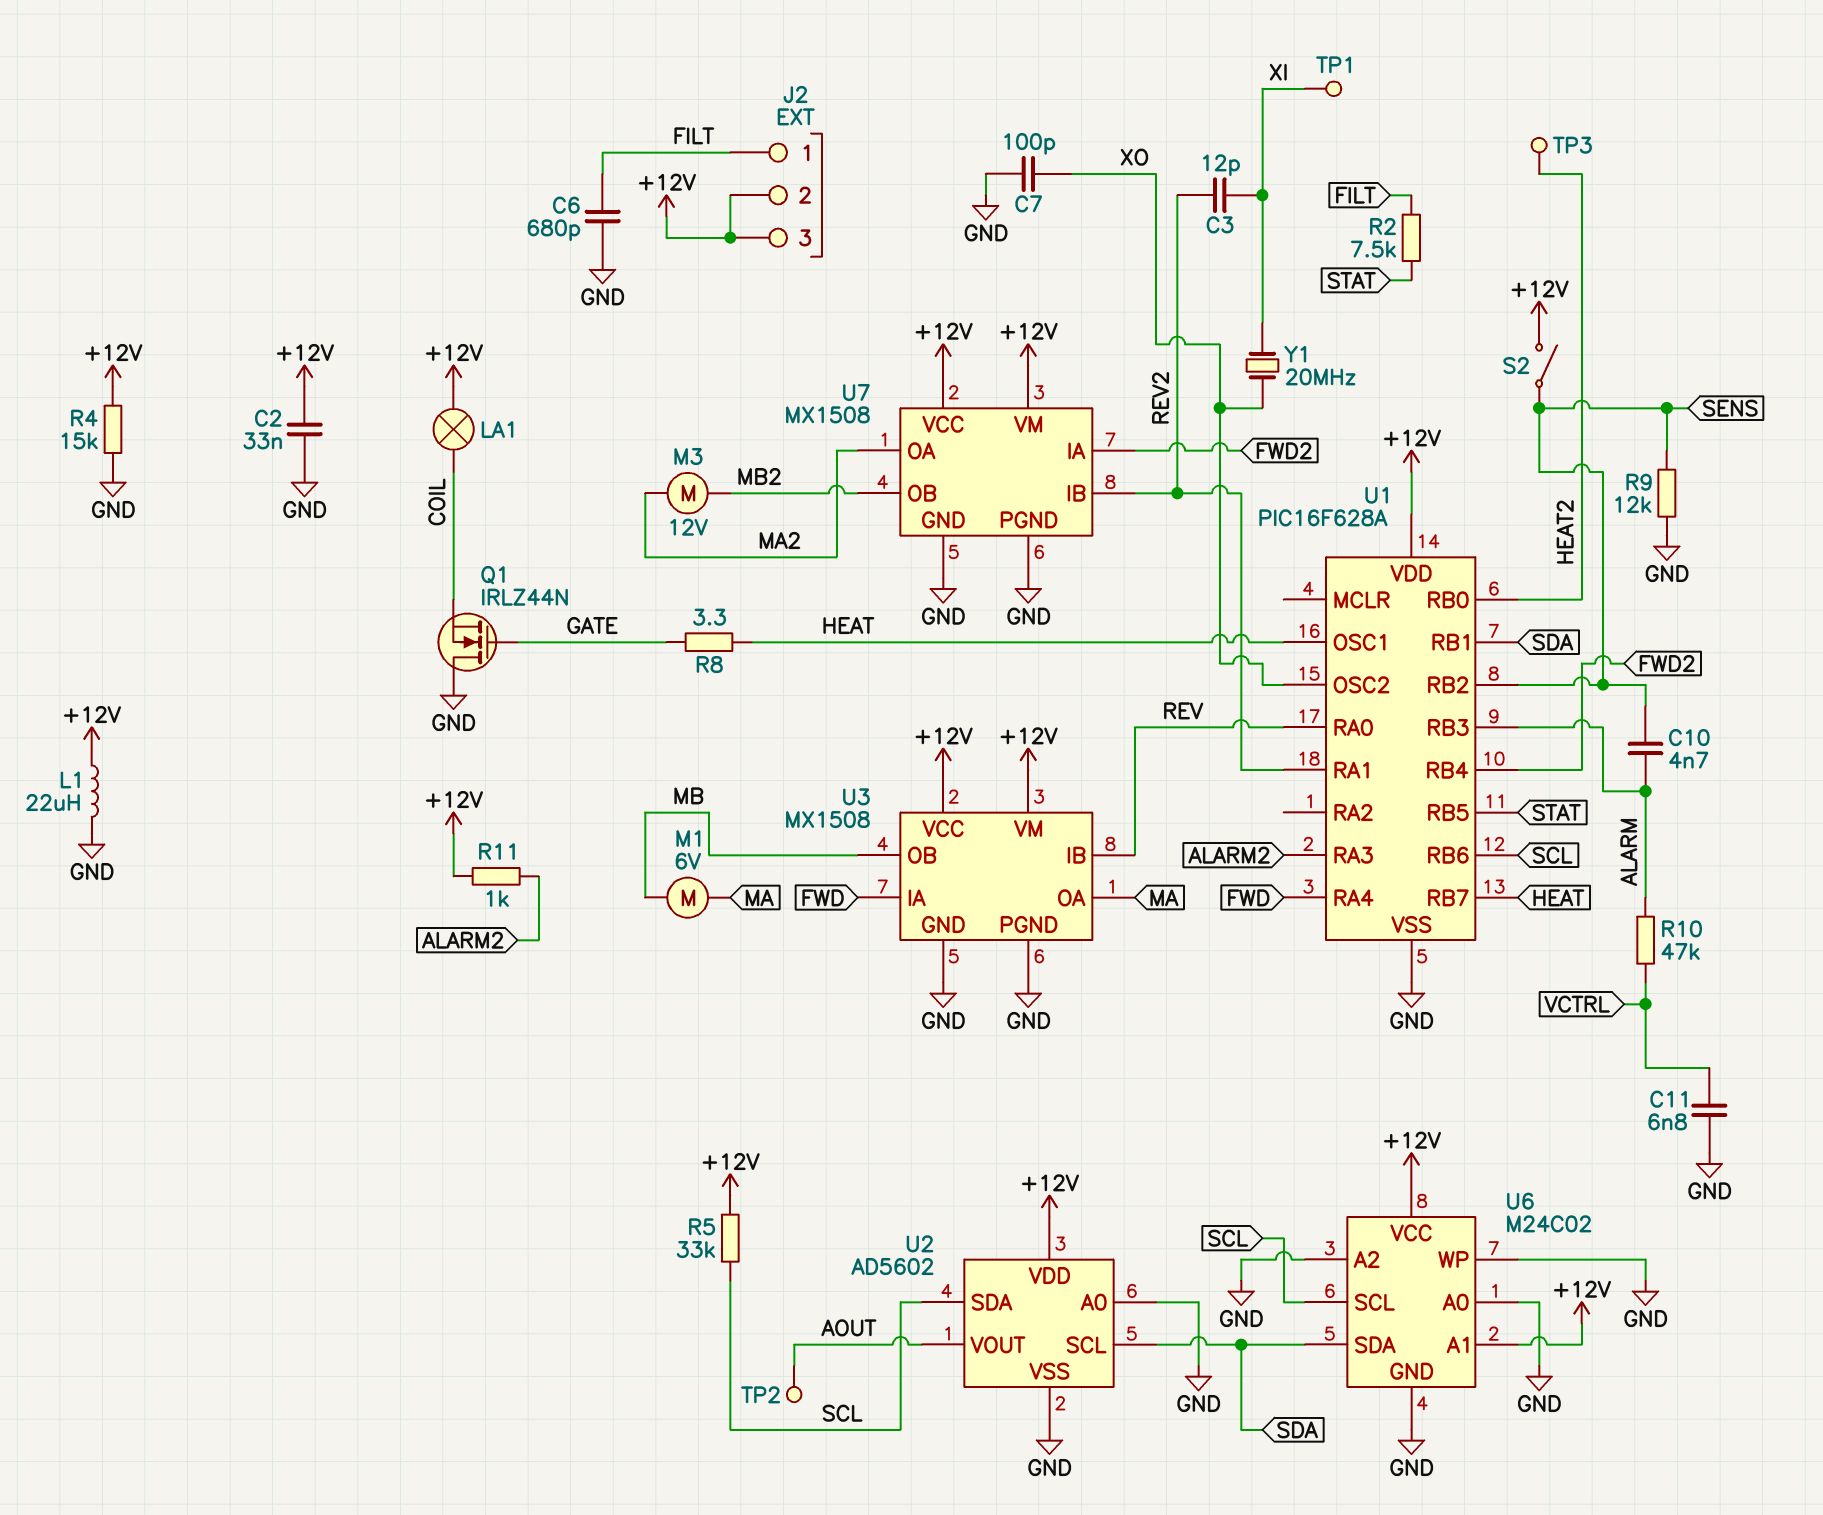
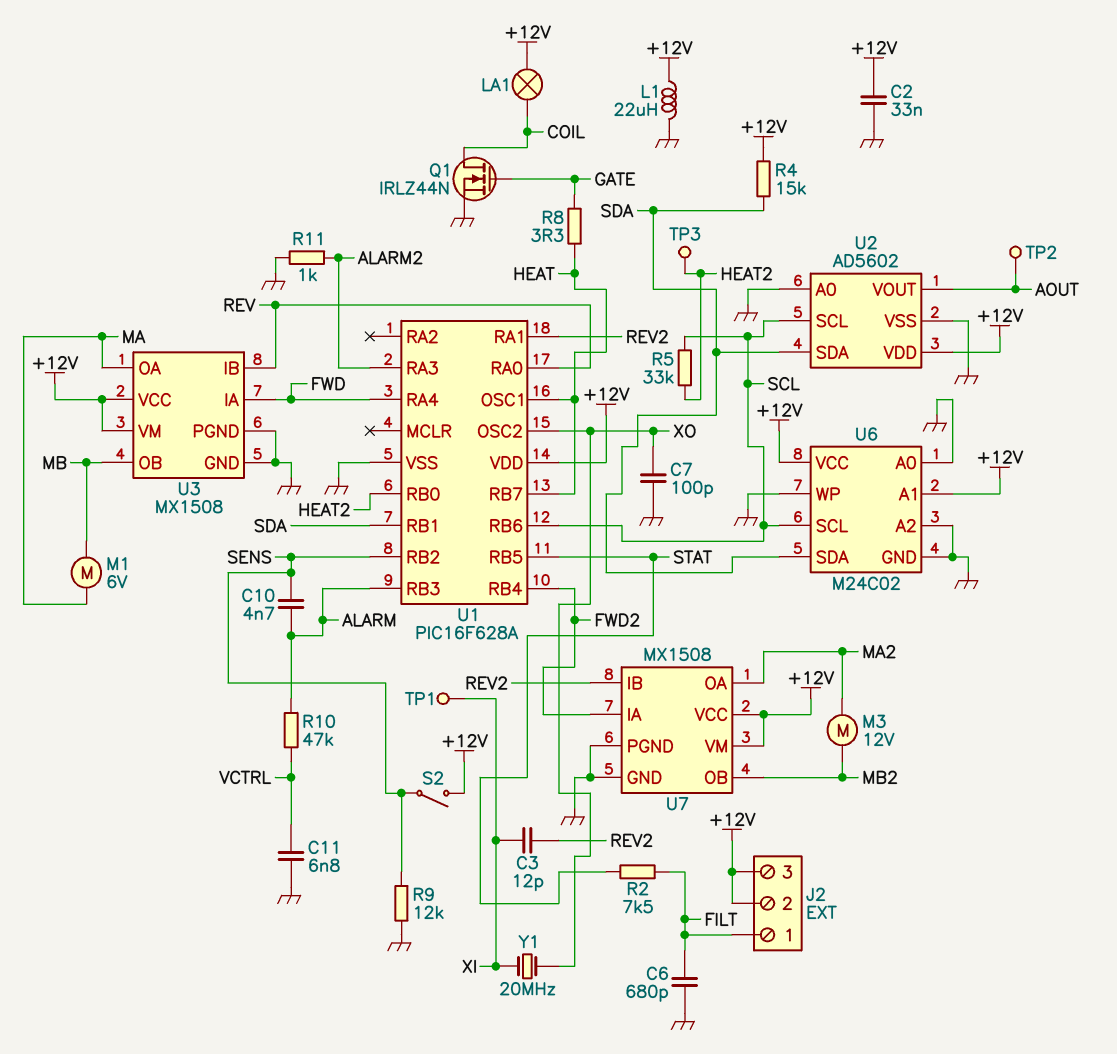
Q1: NMOS IRLZ44N (G GATE, D GND, S COIL) -> NMOS IRLZ44N (G GATE, D COIL, S GND)
R4: 15k (+12V, GND) -> 15k (+12V, SDA)
R5: 33k (+12V, SCL) -> 33k (HEAT2, SCL)
R11: 1k (+12V, ALARM2) -> 1k (ALARM2, GND)
U2 pin SCL: SDA -> SCL
U2 pin SDA: SCL -> SDA

